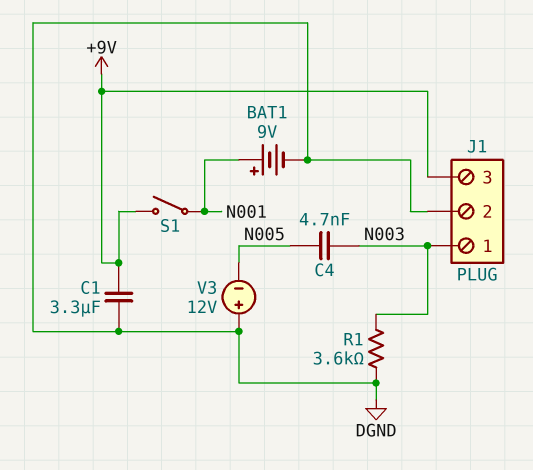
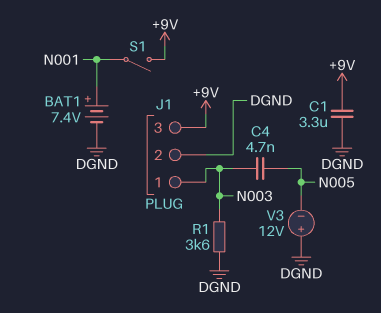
BAT1: 9V (plus N001, minus DGND) -> 7.4V (plus N001, minus DGND)

